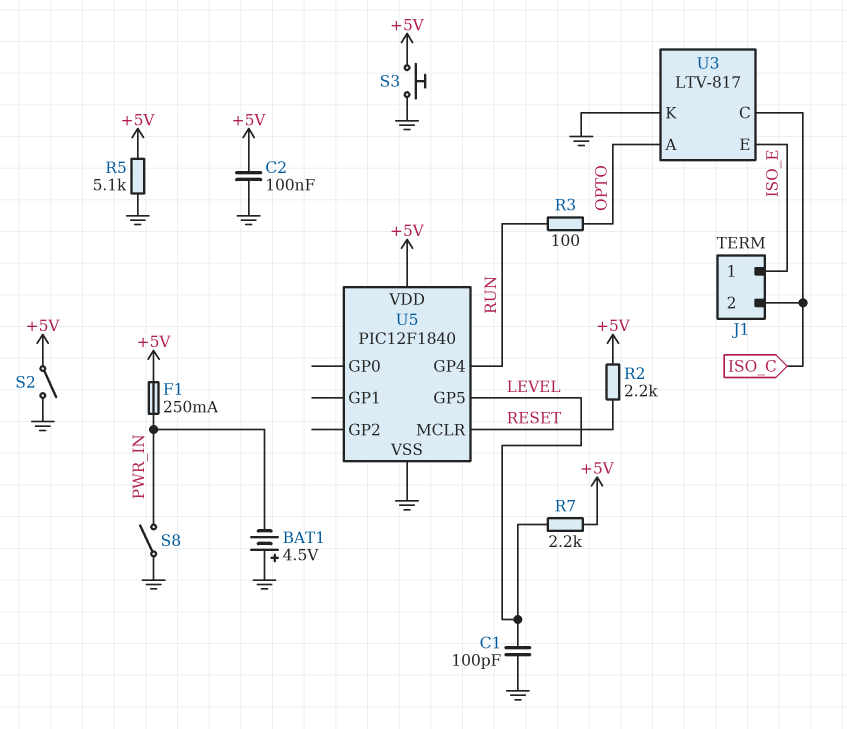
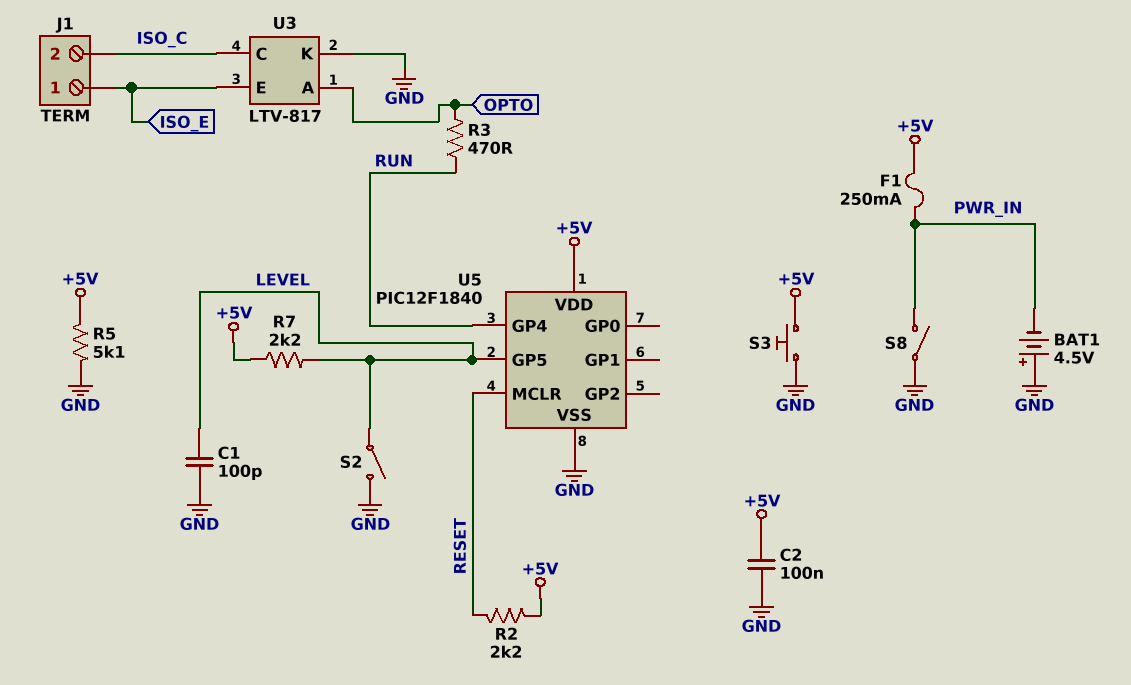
R3: 100 (OPTO, RUN) -> 470 (OPTO, RUN)
S2: switch (+5V, GND) -> switch (GND, LEVEL)

